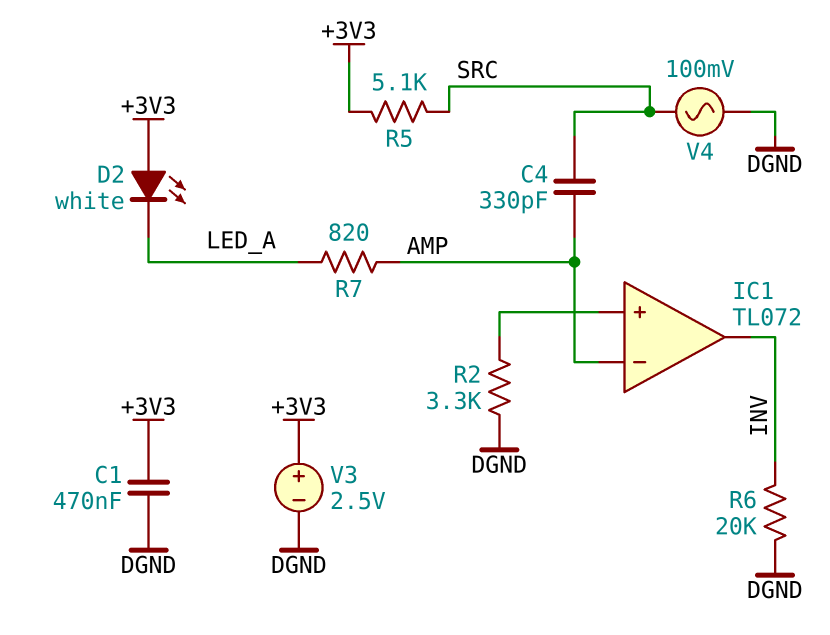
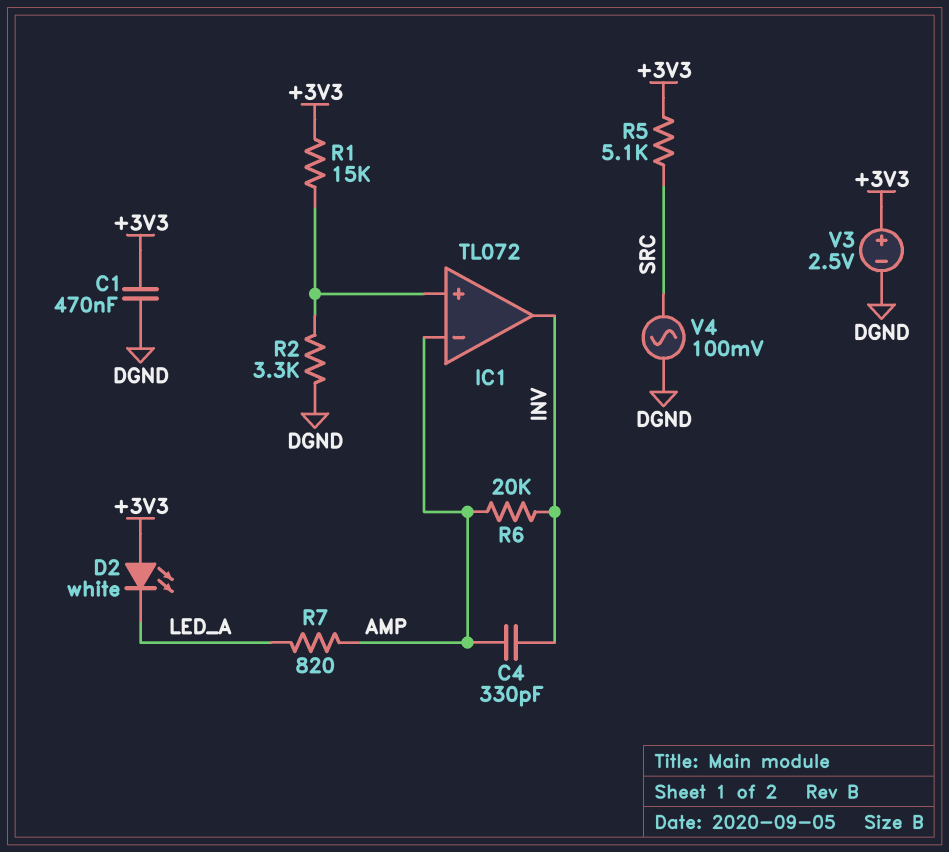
C4: 330pF (AMP, SRC) -> 330pF (AMP, INV)
R1: none -> 15k (+3V3, IC1/in+)
R6: 20k (DGND, INV) -> 20k (AMP, INV)

